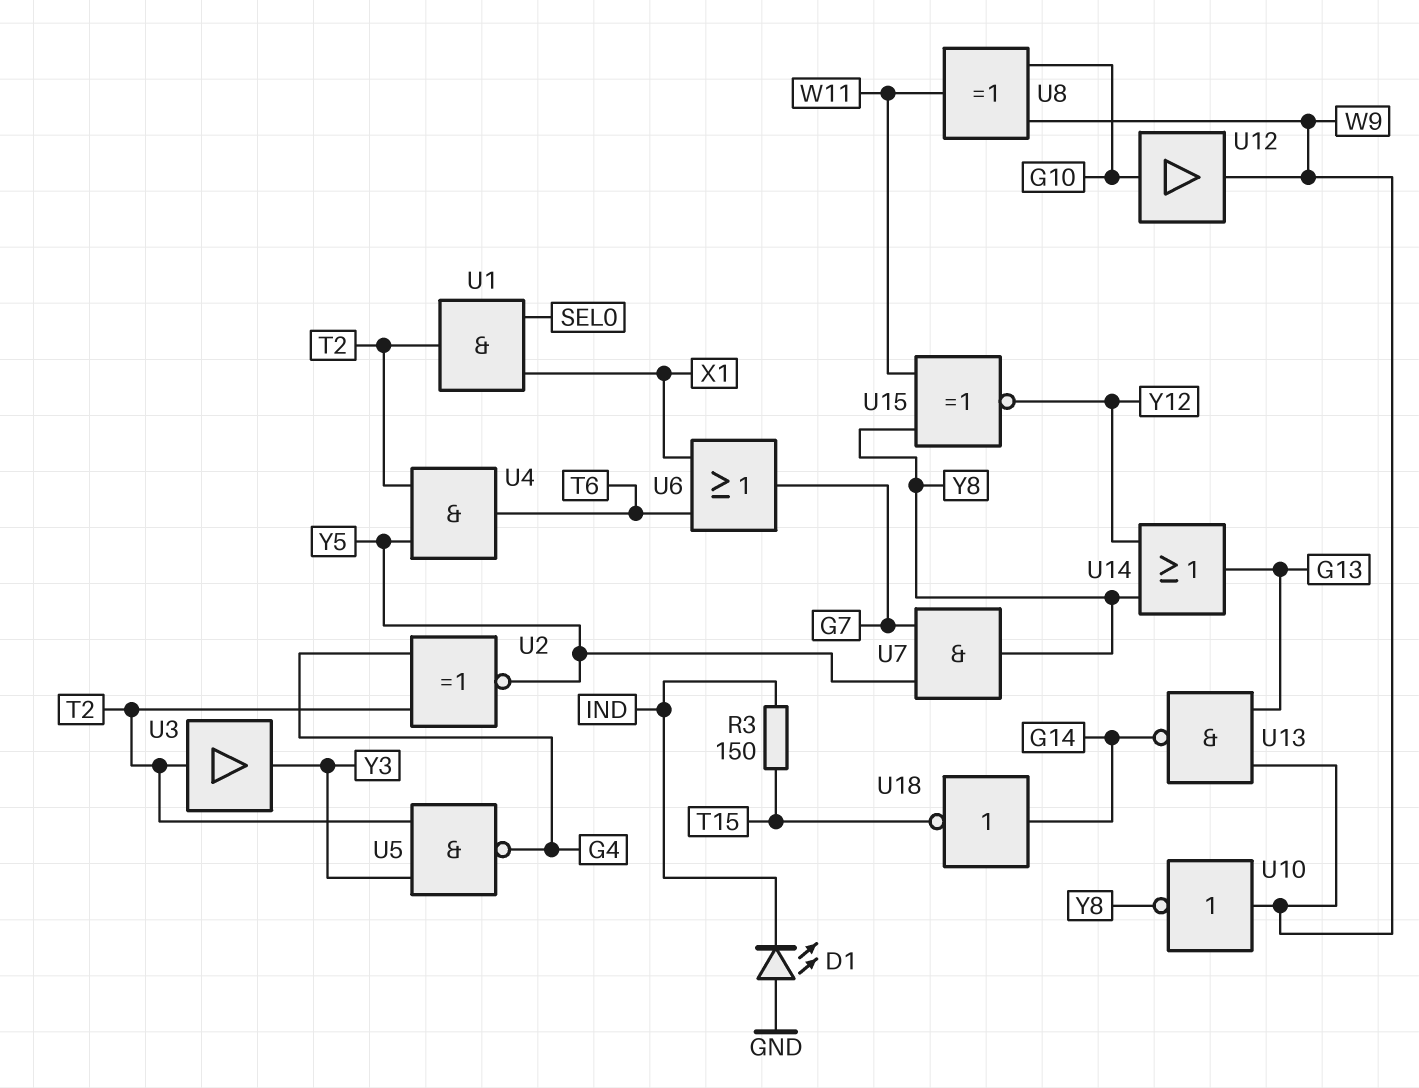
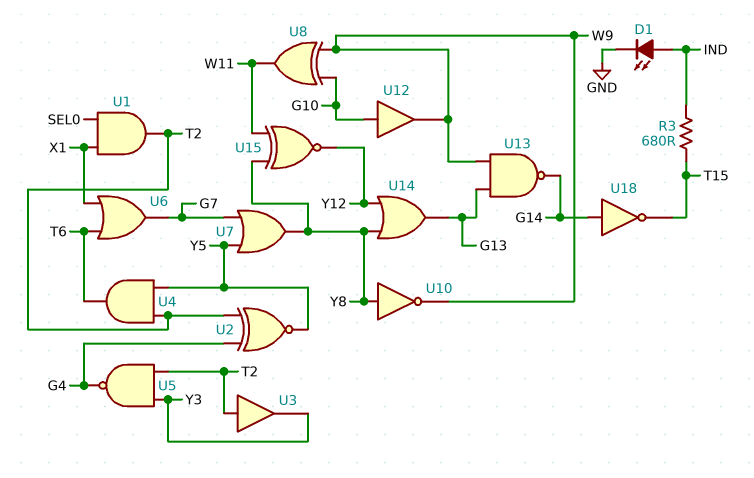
D1: LED (A GND, K IND) -> LED (A IND, K GND)
R3: 150 (IND, T15) -> 680 (IND, T15)
U7: AND (in G7, in Y5, out Y8) -> OR (in G7, in Y5, out Y8)
U10: NOT (in W9, out Y8) -> NOT (in Y8, out W9)

